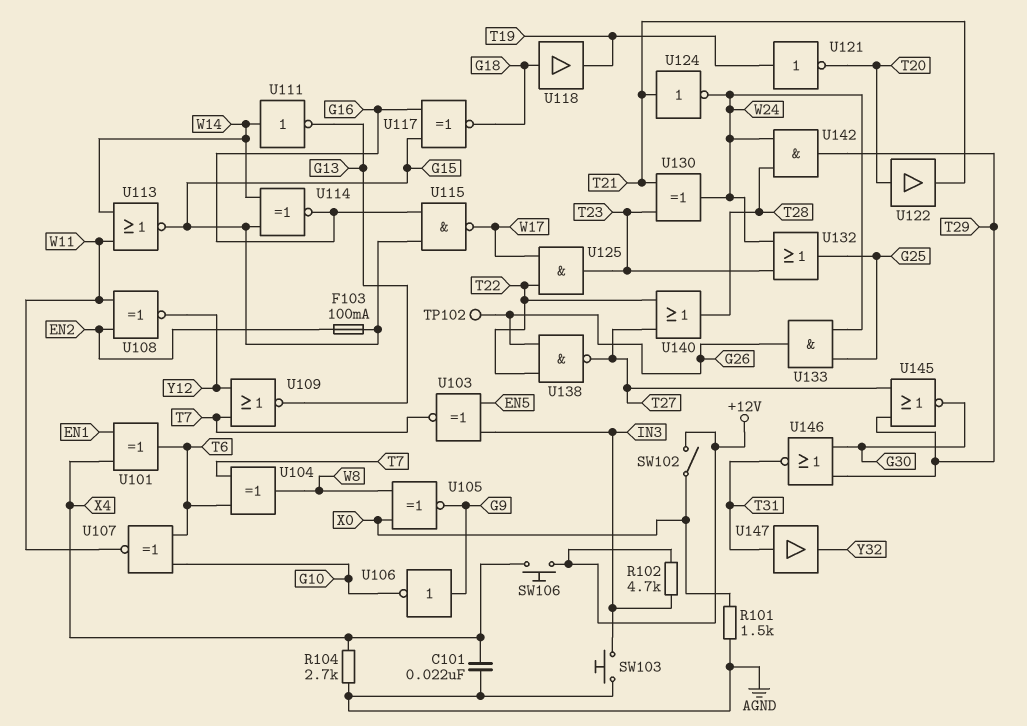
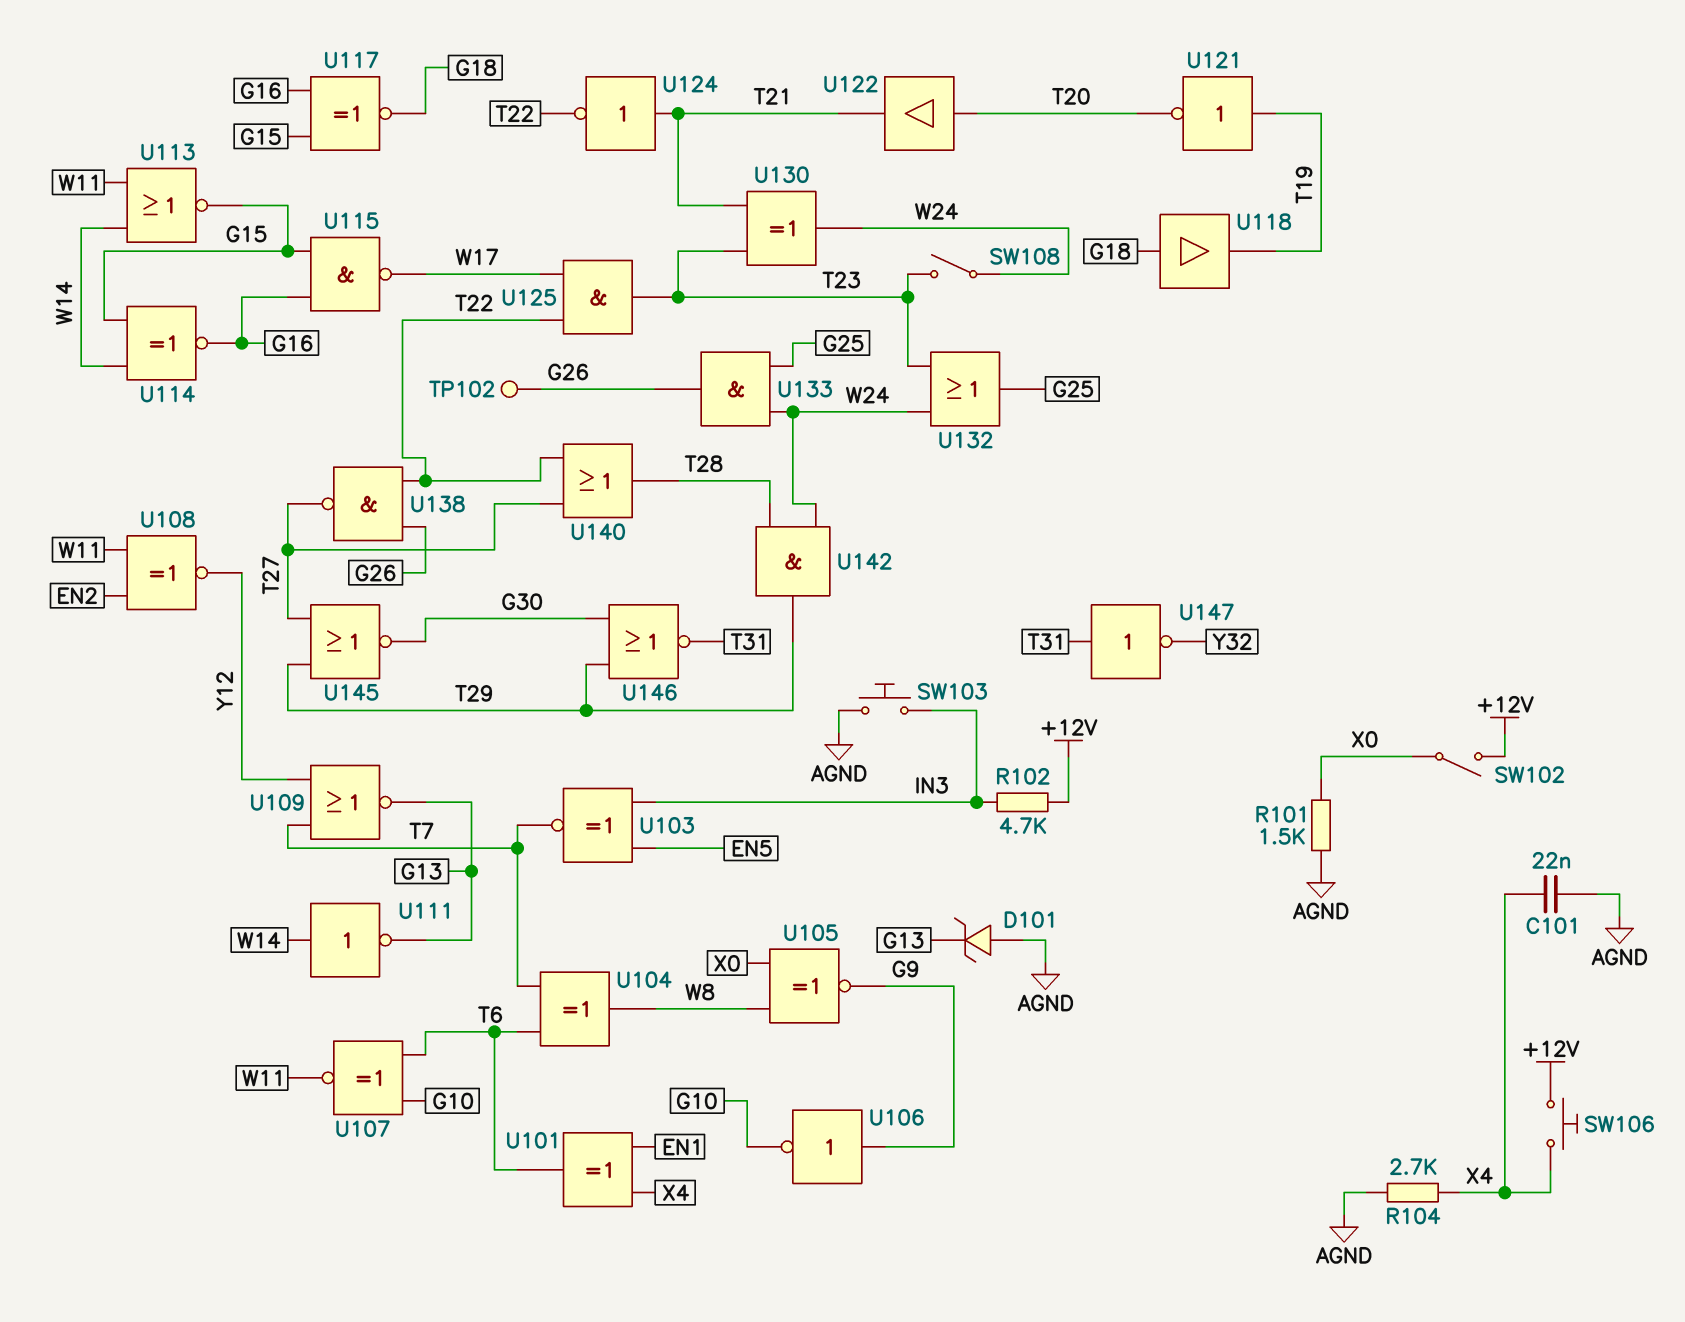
D101: none -> zener (A AGND, K G13)
F103: 100mA (EN2, G15) -> none
SW108: none -> switch (T23, W24)
U124: NOT (in T21, out W24) -> NOT (in T21, out T22)
U147: buffer (in T31, out Y32) -> NOT (in T31, out Y32)

